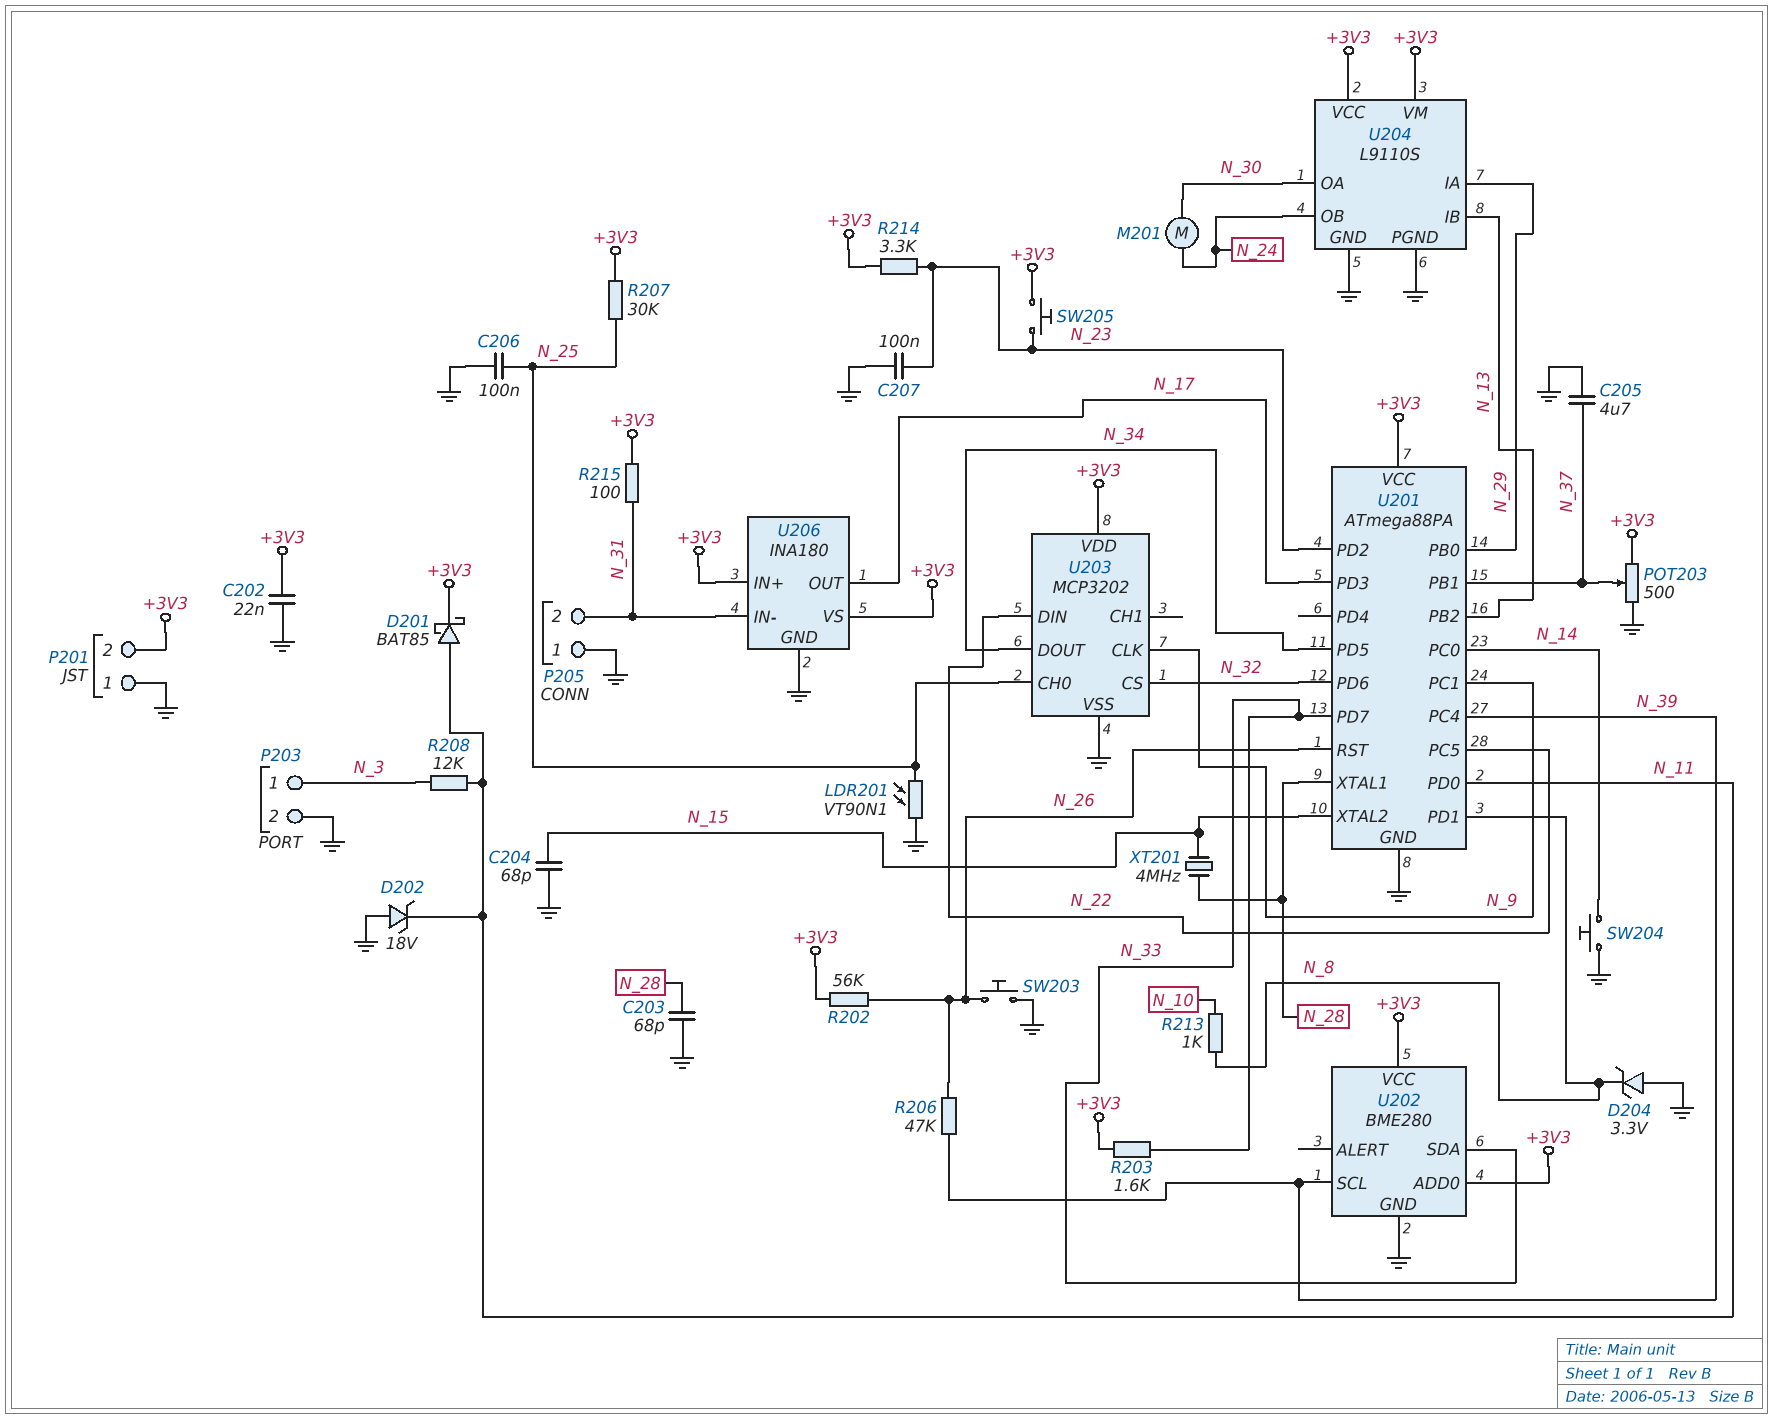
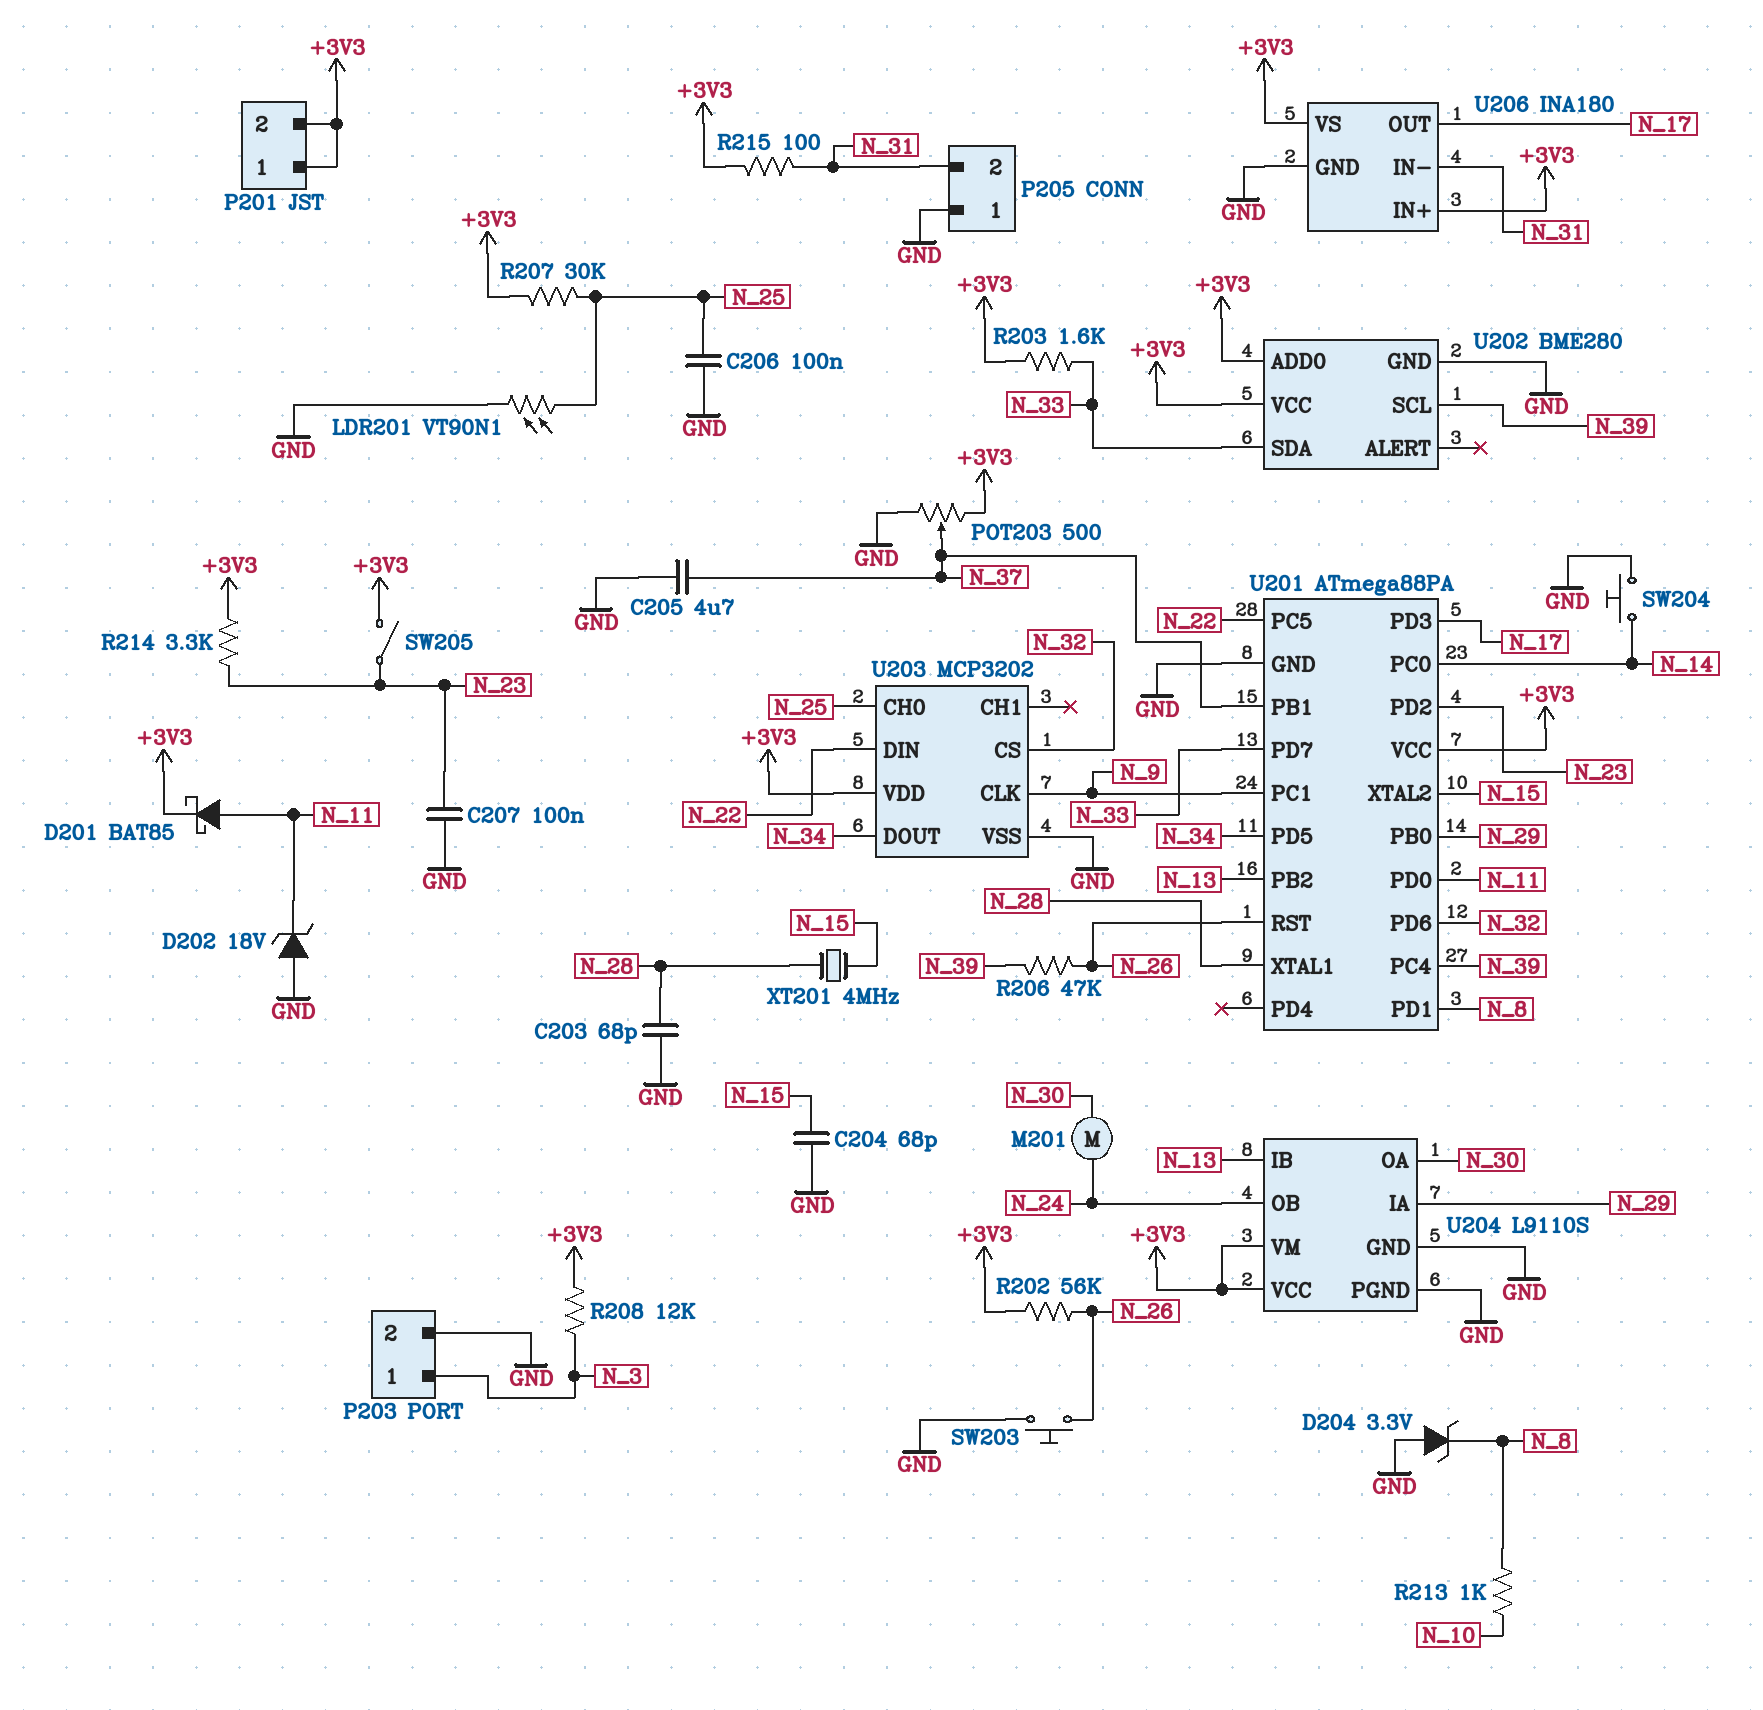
C202: 22nF (+3V3, GND) -> none
P201 pin 1: GND -> +3V3
R208: 12k (N_3, N_11) -> 12k (+3V3, N_3)
SW205: button (+3V3, N_23) -> switch (+3V3, N_23)

